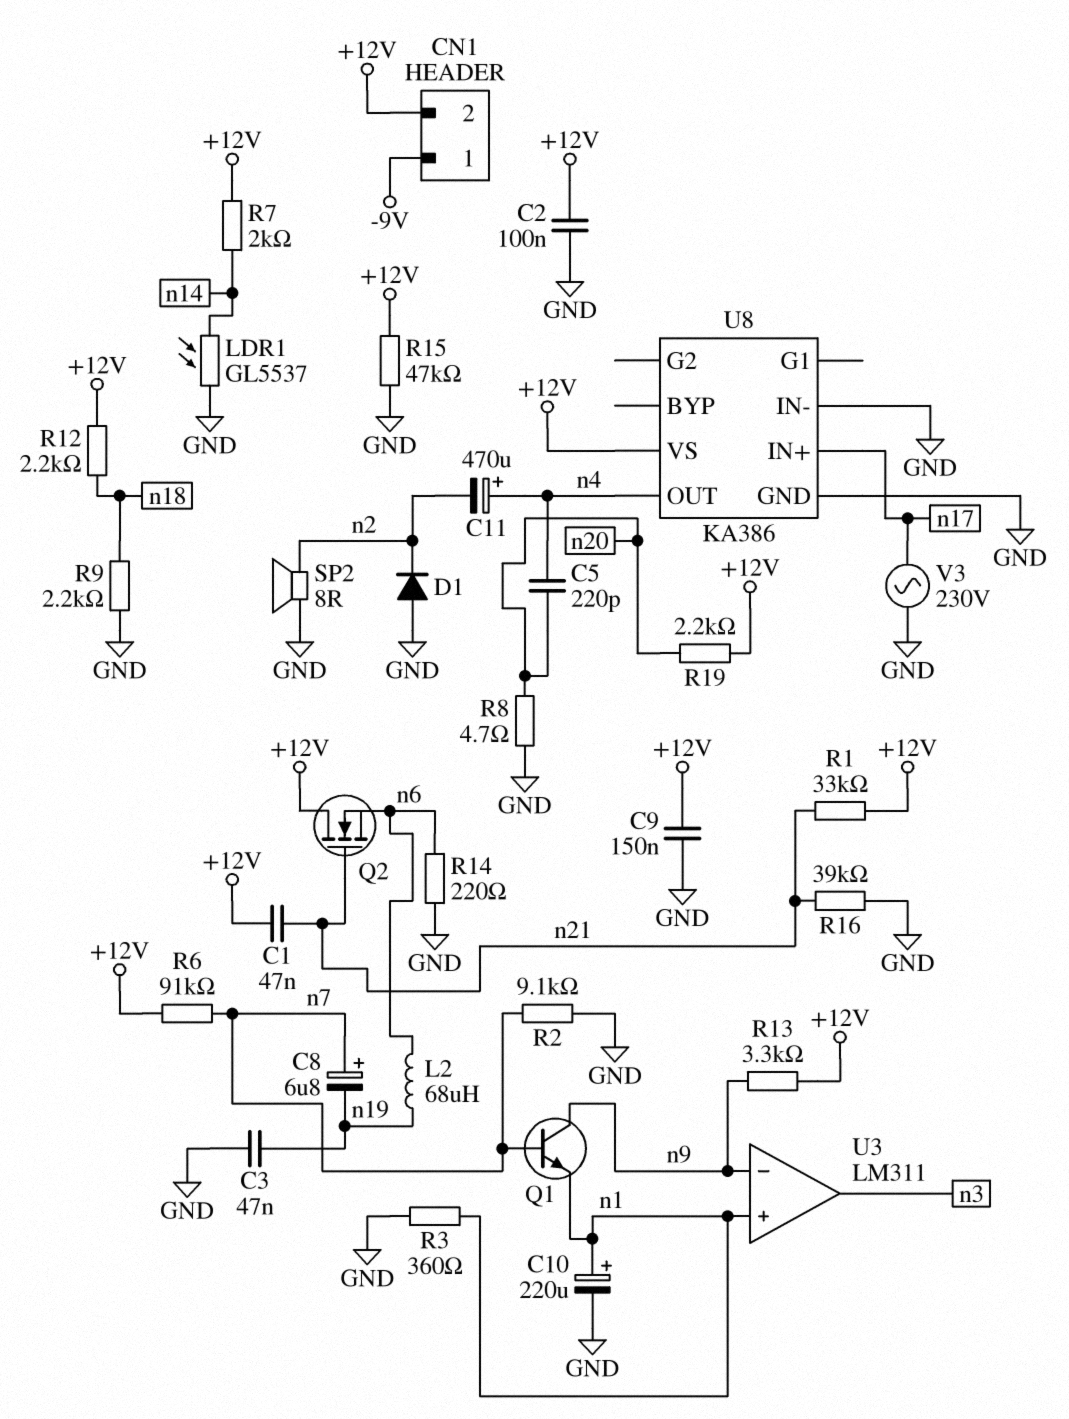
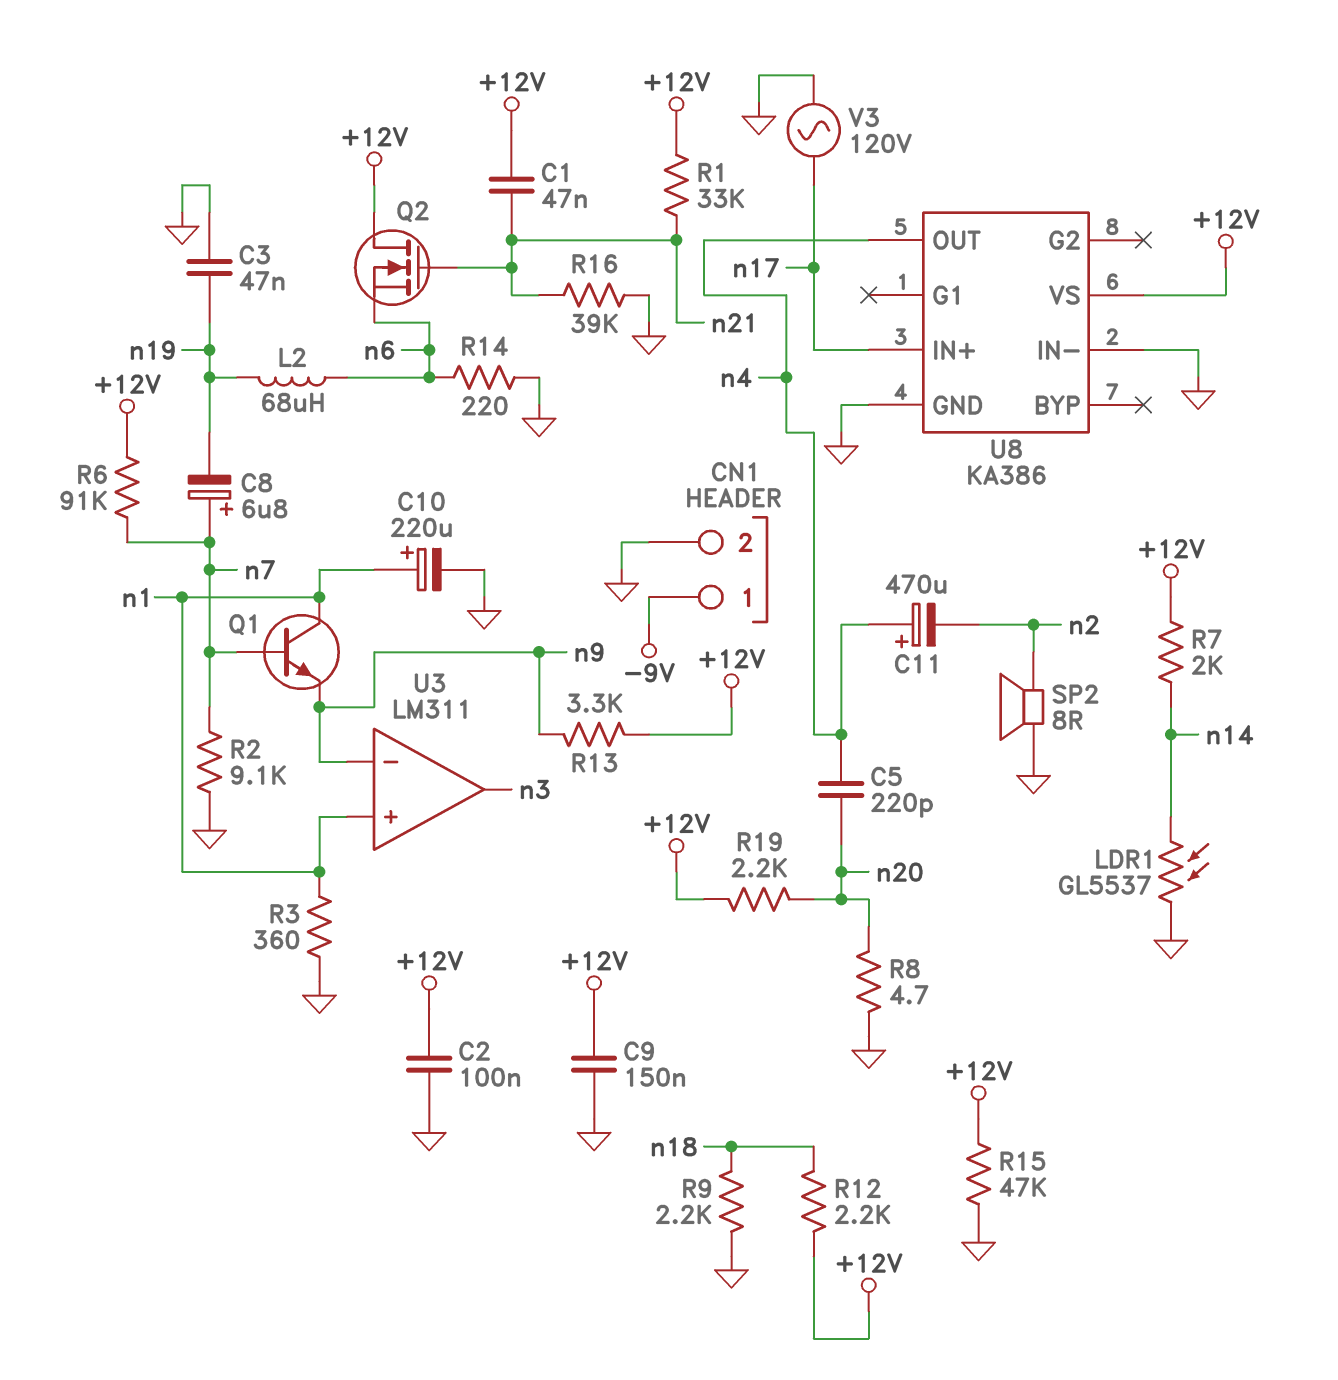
CN1 pin 2: +12V -> GND
D1: diode (A GND, K n2) -> none
Q1: NPN (B n7, C n9, E n1) -> NPN (B n7, C n1, E n9)
V3: AC 230V (GND, n17) -> AC 120V (GND, n17)

